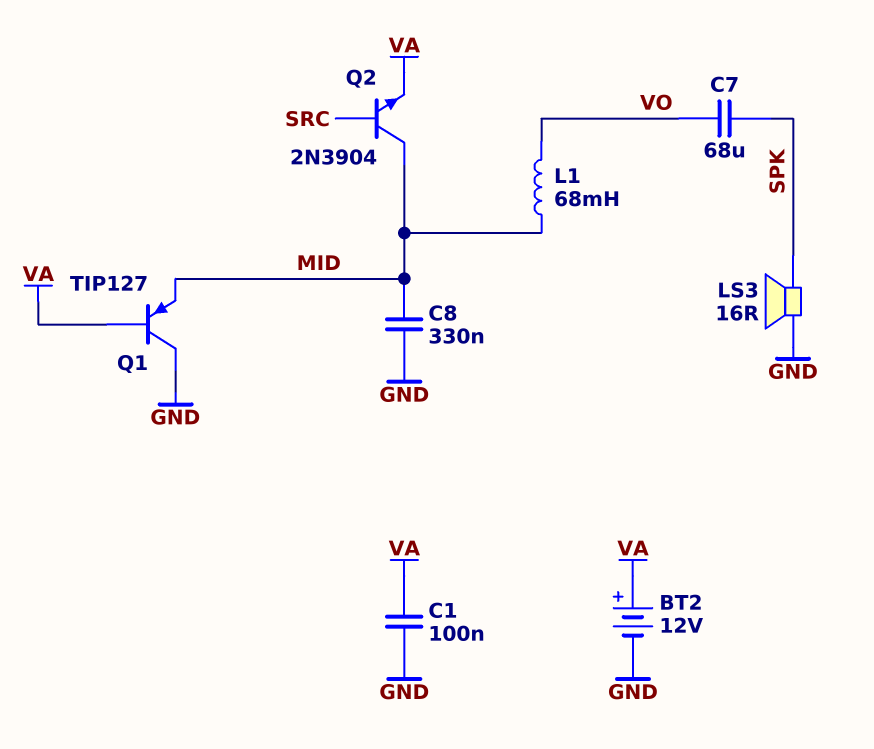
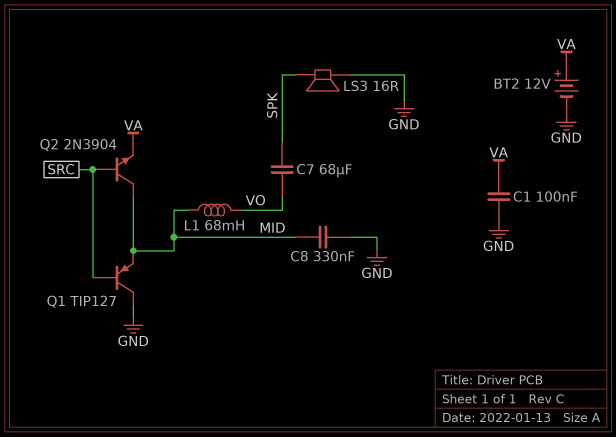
Q1: PNP TIP127 (B VA, C GND, E MID) -> PNP TIP127 (B SRC, C GND, E MID)

